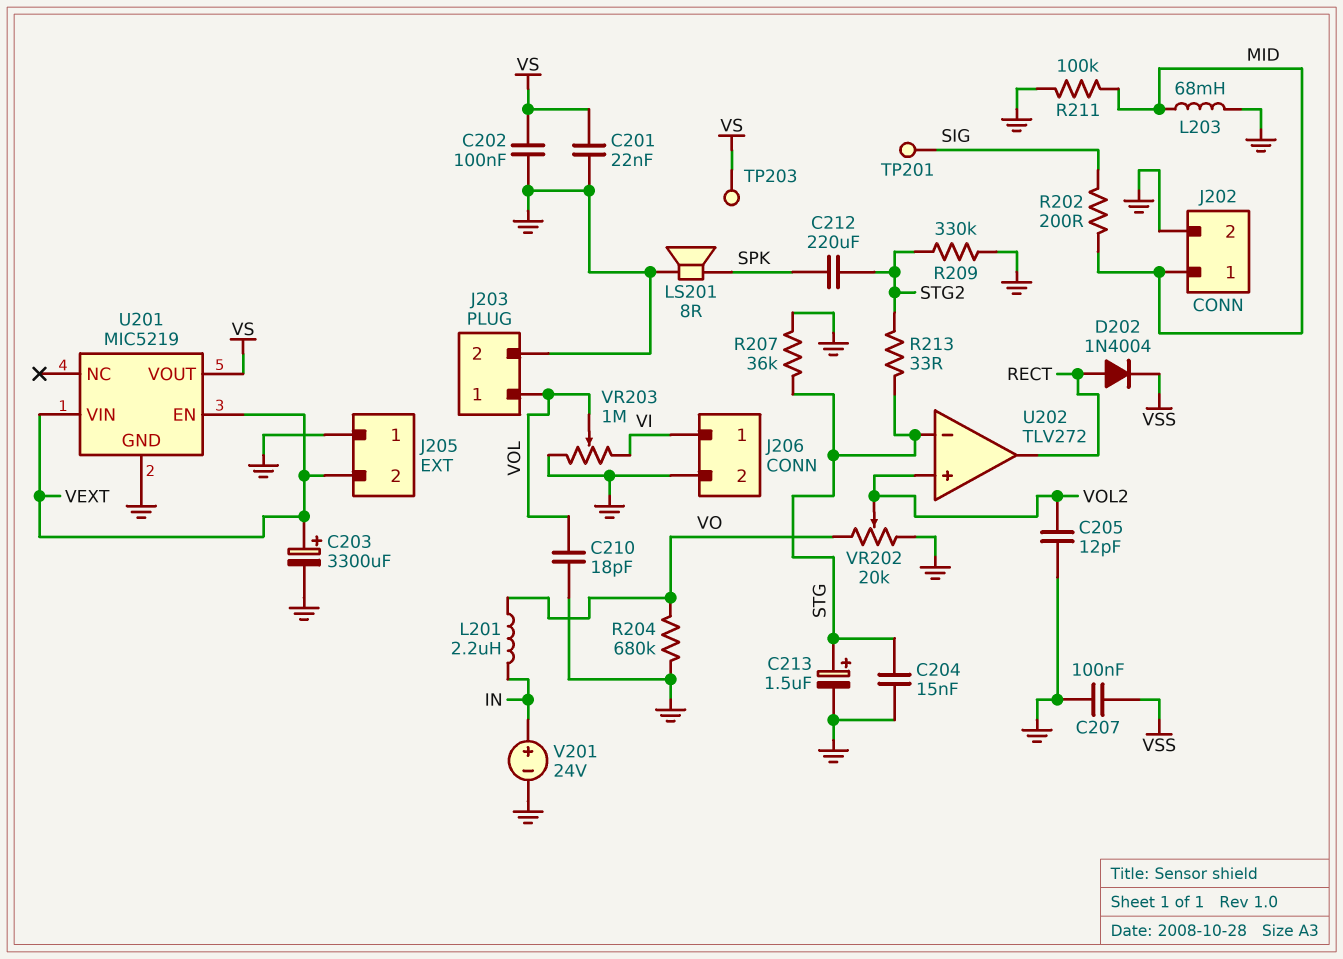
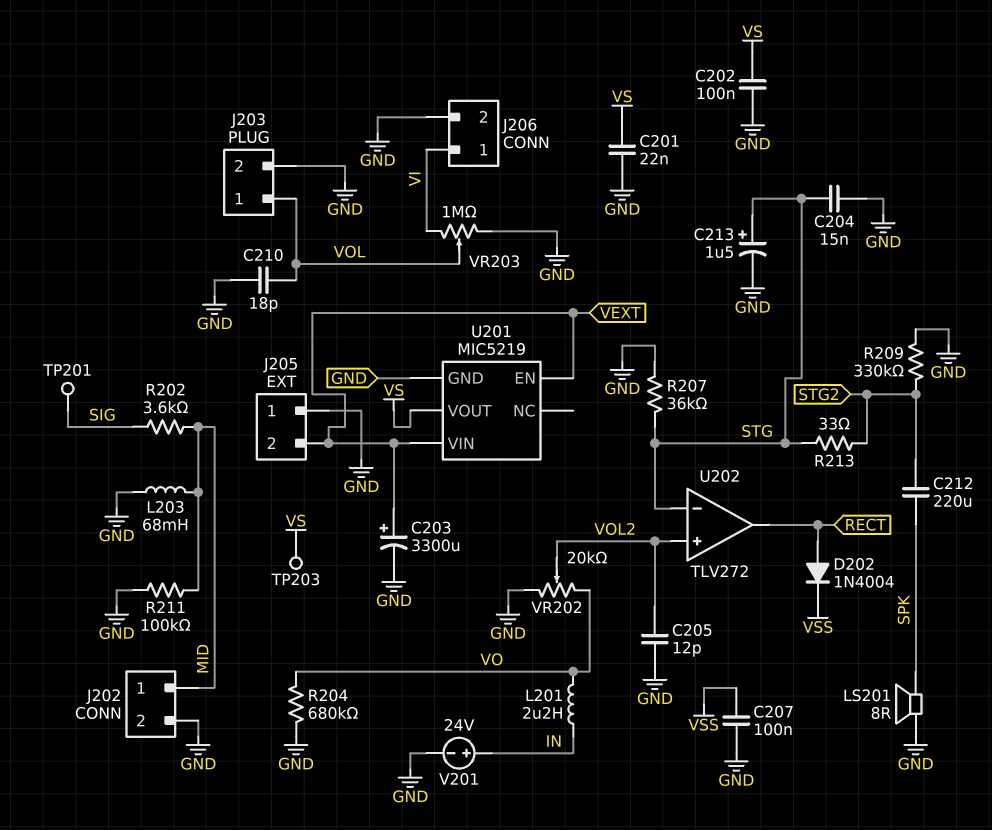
R202: 200 (MID, SIG) -> 3.6k (MID, SIG)

